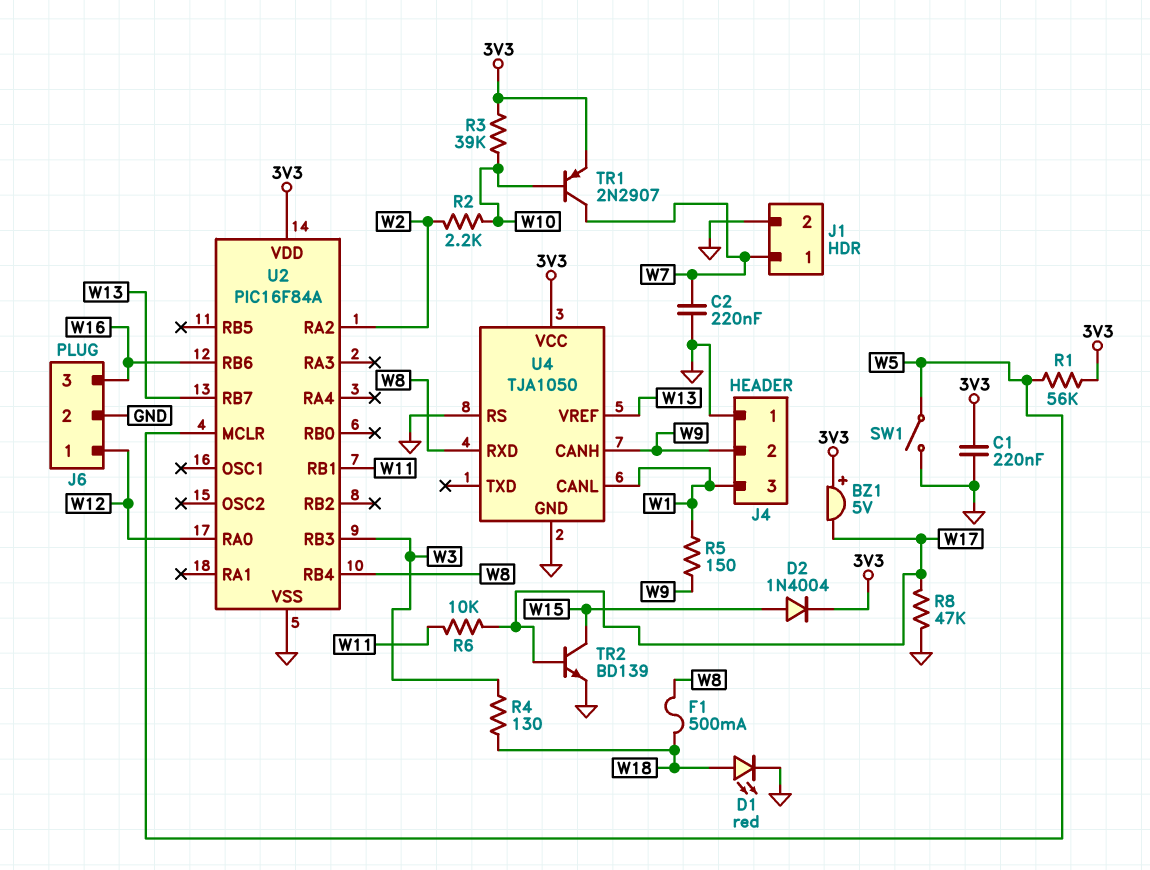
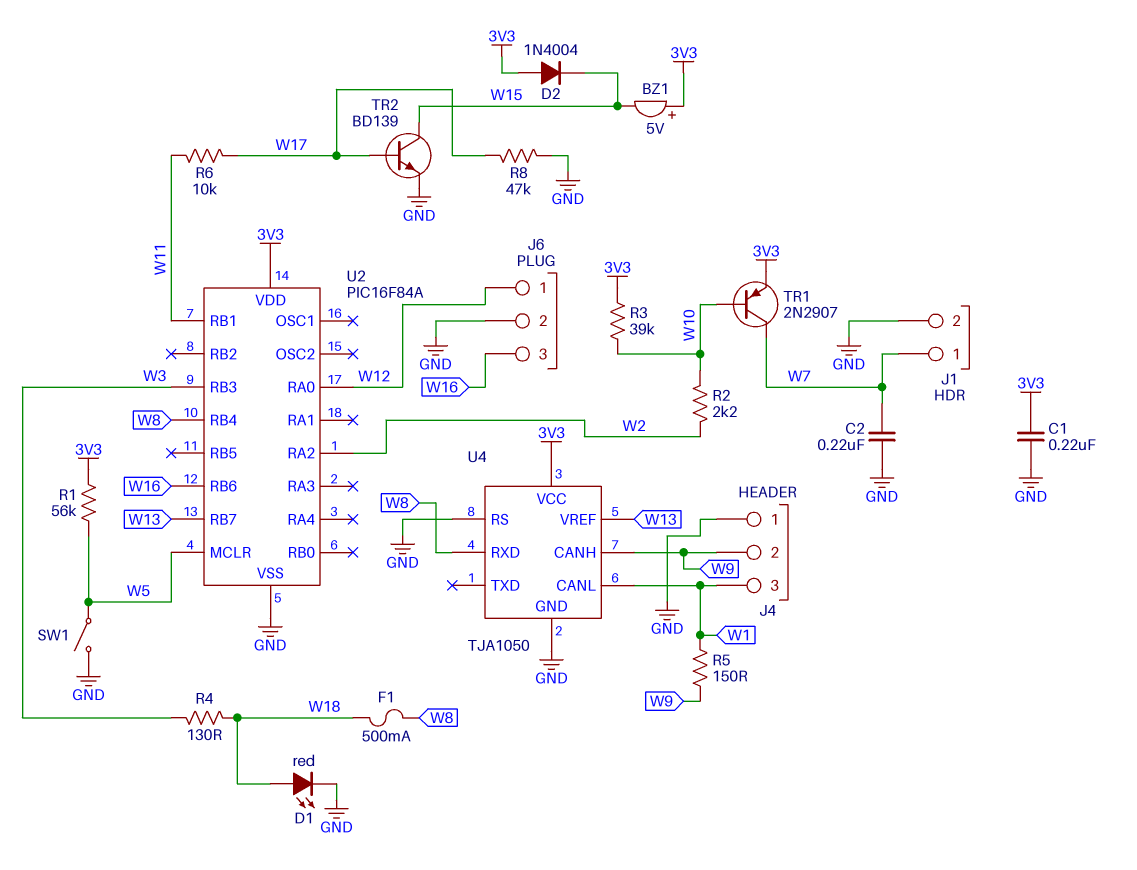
BZ1: buzzer 5V (plus 3V3, minus W17) -> buzzer 5V (plus 3V3, minus W15)
D2: diode 1N4004 (A W15, K 3V3) -> diode 1N4004 (A 3V3, K W15)

